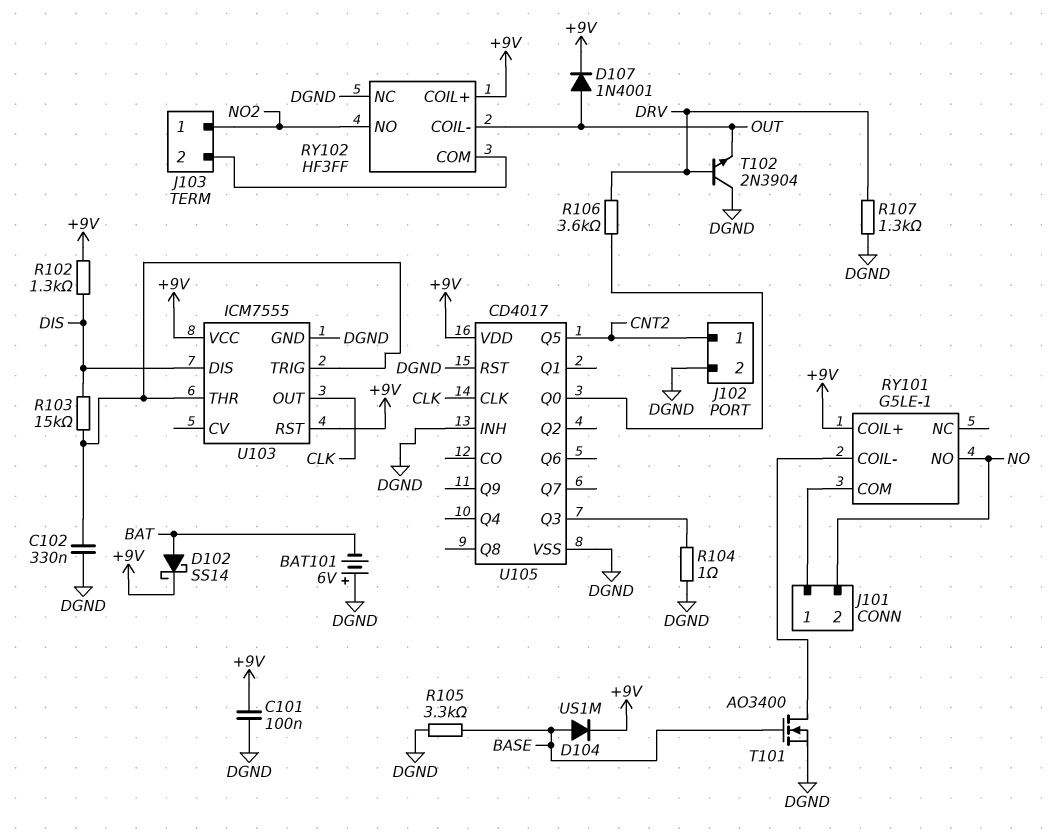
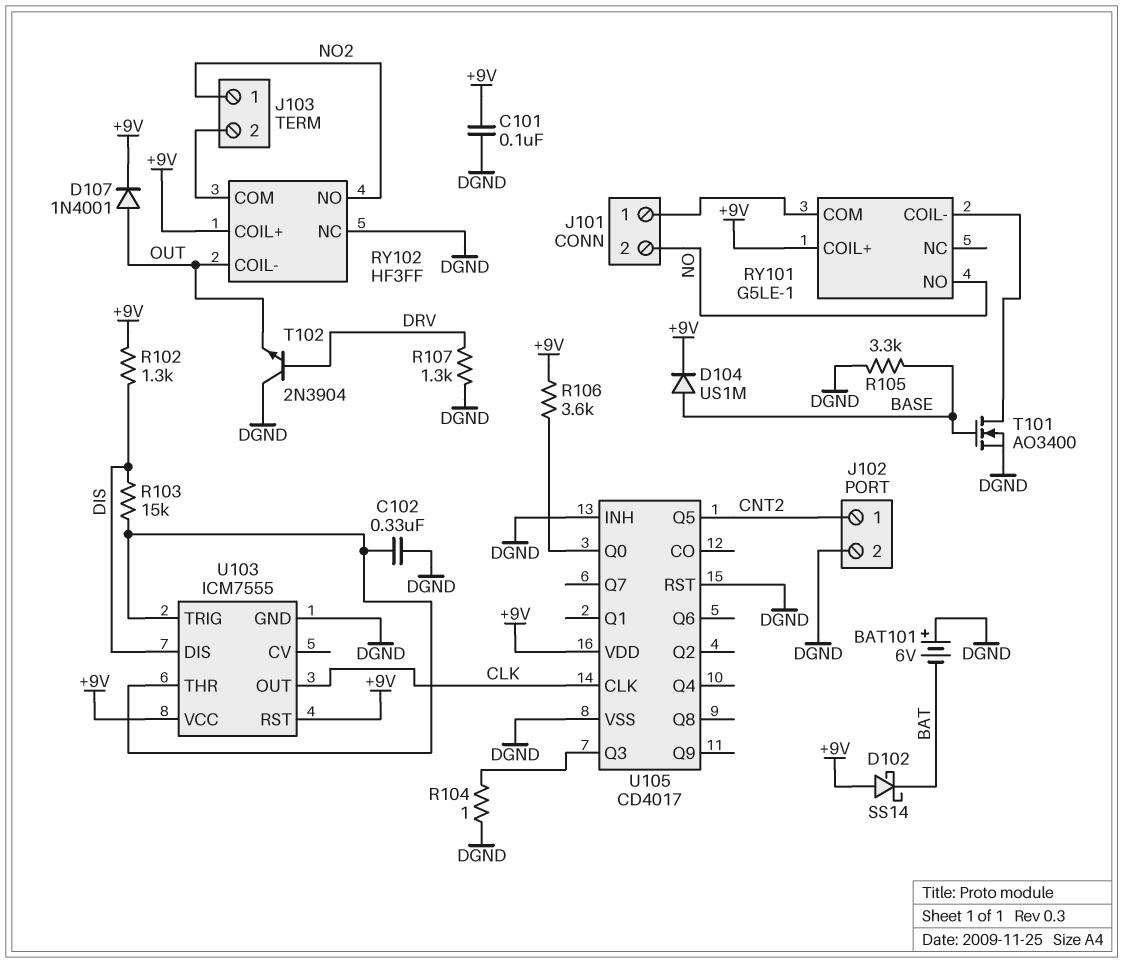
D102: schottky SS14 (A BAT, K +9V) -> schottky SS14 (A +9V, K BAT)
R106: 3.6k (DRV, U105/Q0) -> 3.6k (+9V, U105/Q0)

